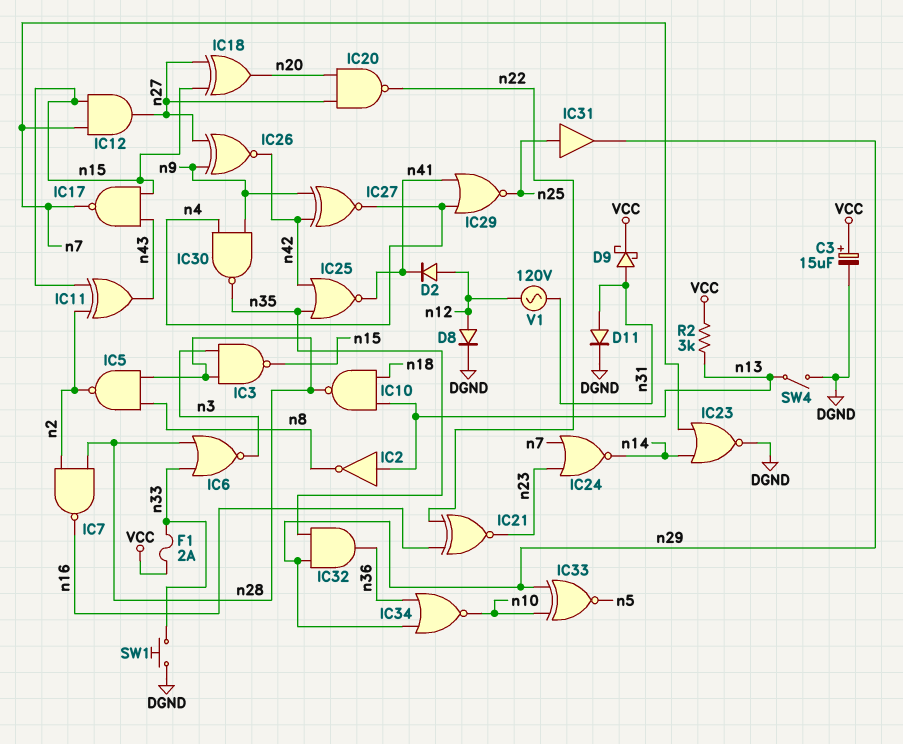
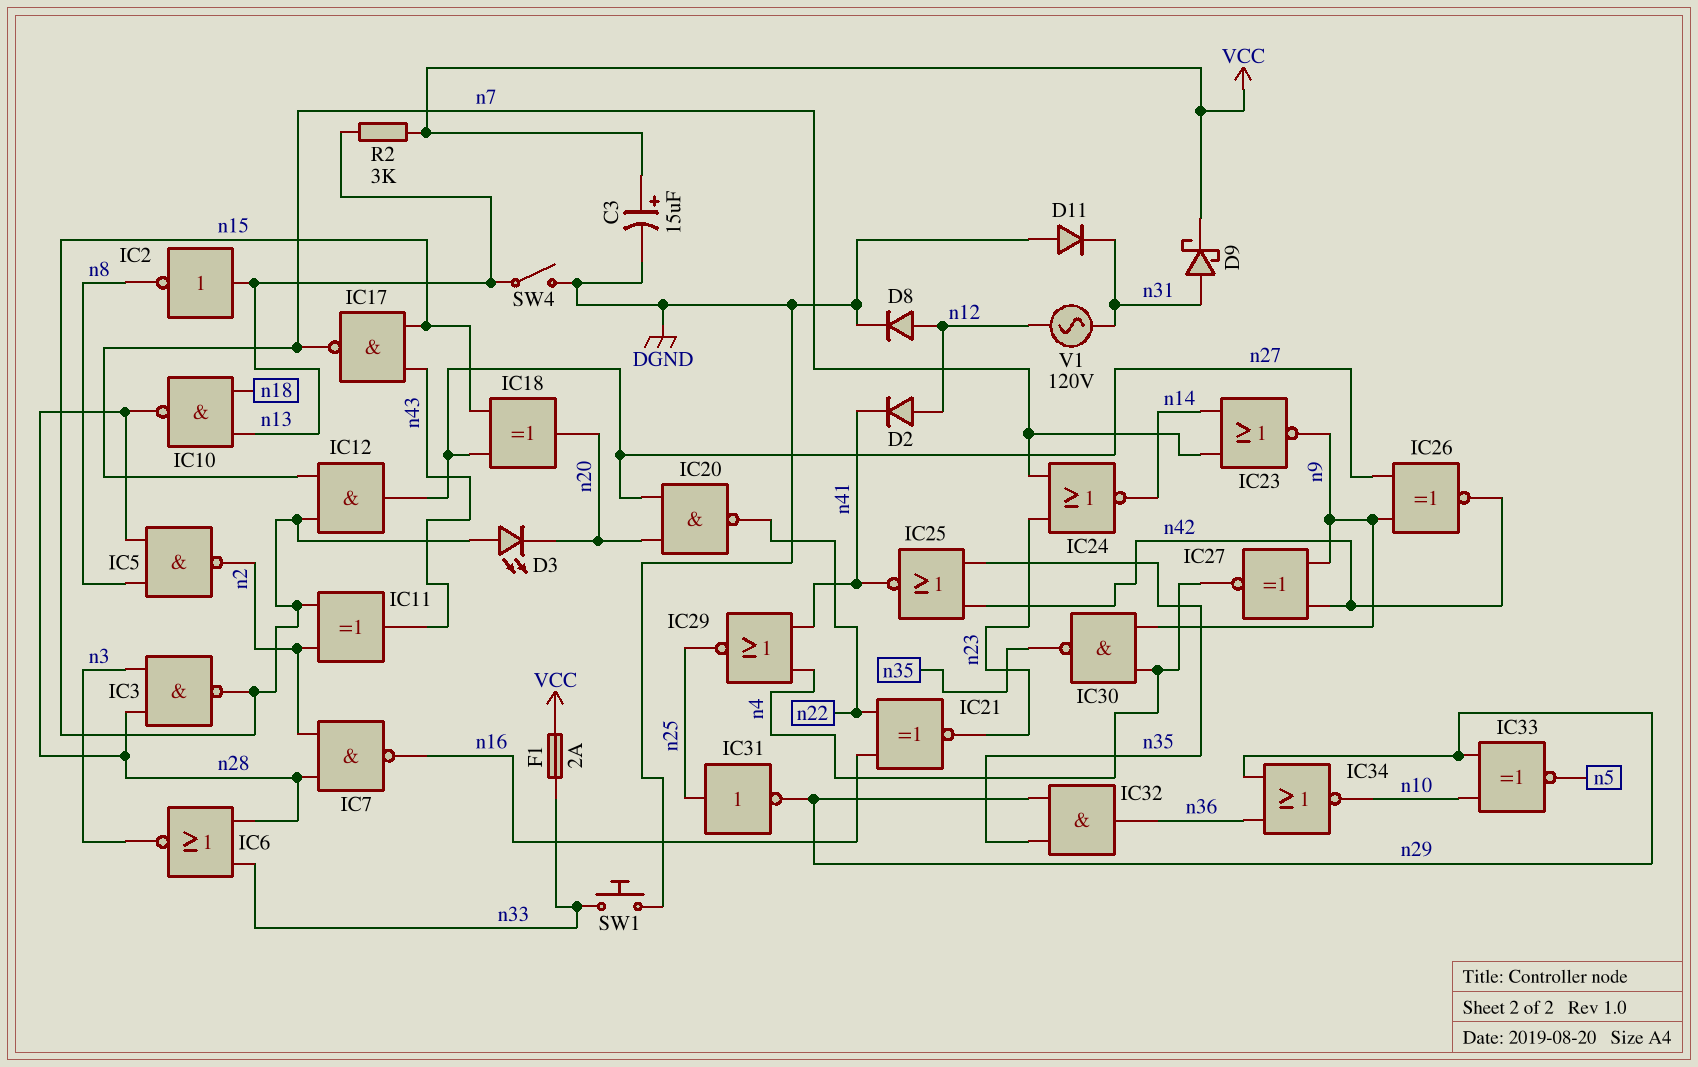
D3: none -> LED (A n15, K n20)
D11: diode (A n31, K DGND) -> diode (A DGND, K n31)
IC23: NOR (in n7, in n14, out DGND) -> NOR (in n7, in n14, out n9)
IC31: buffer (in n25, out n29) -> NOT (in n25, out n29)

